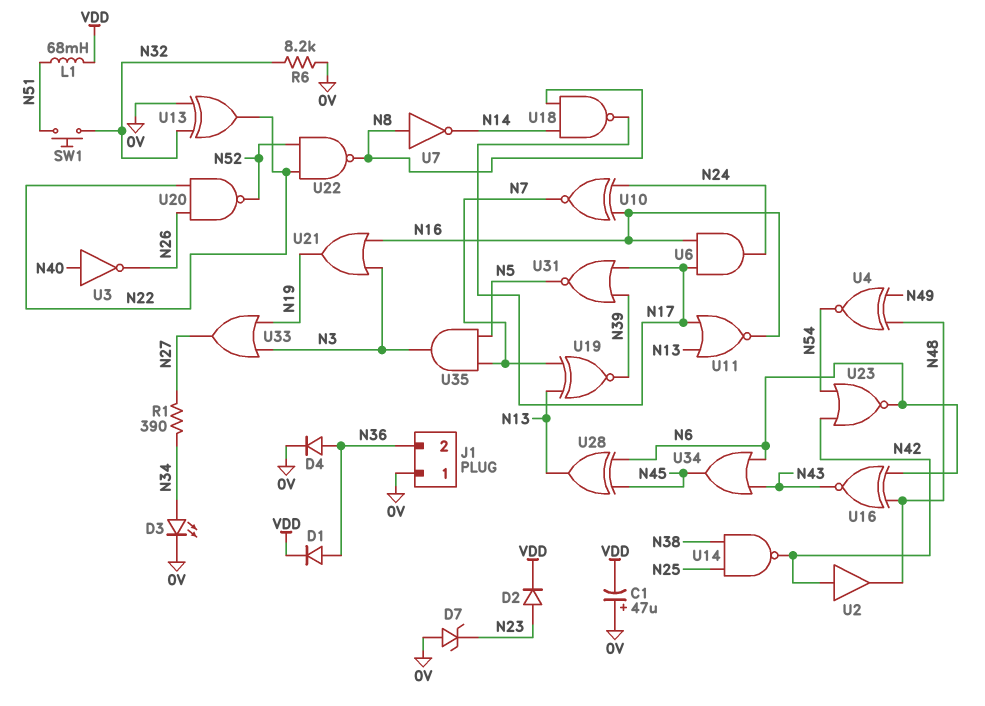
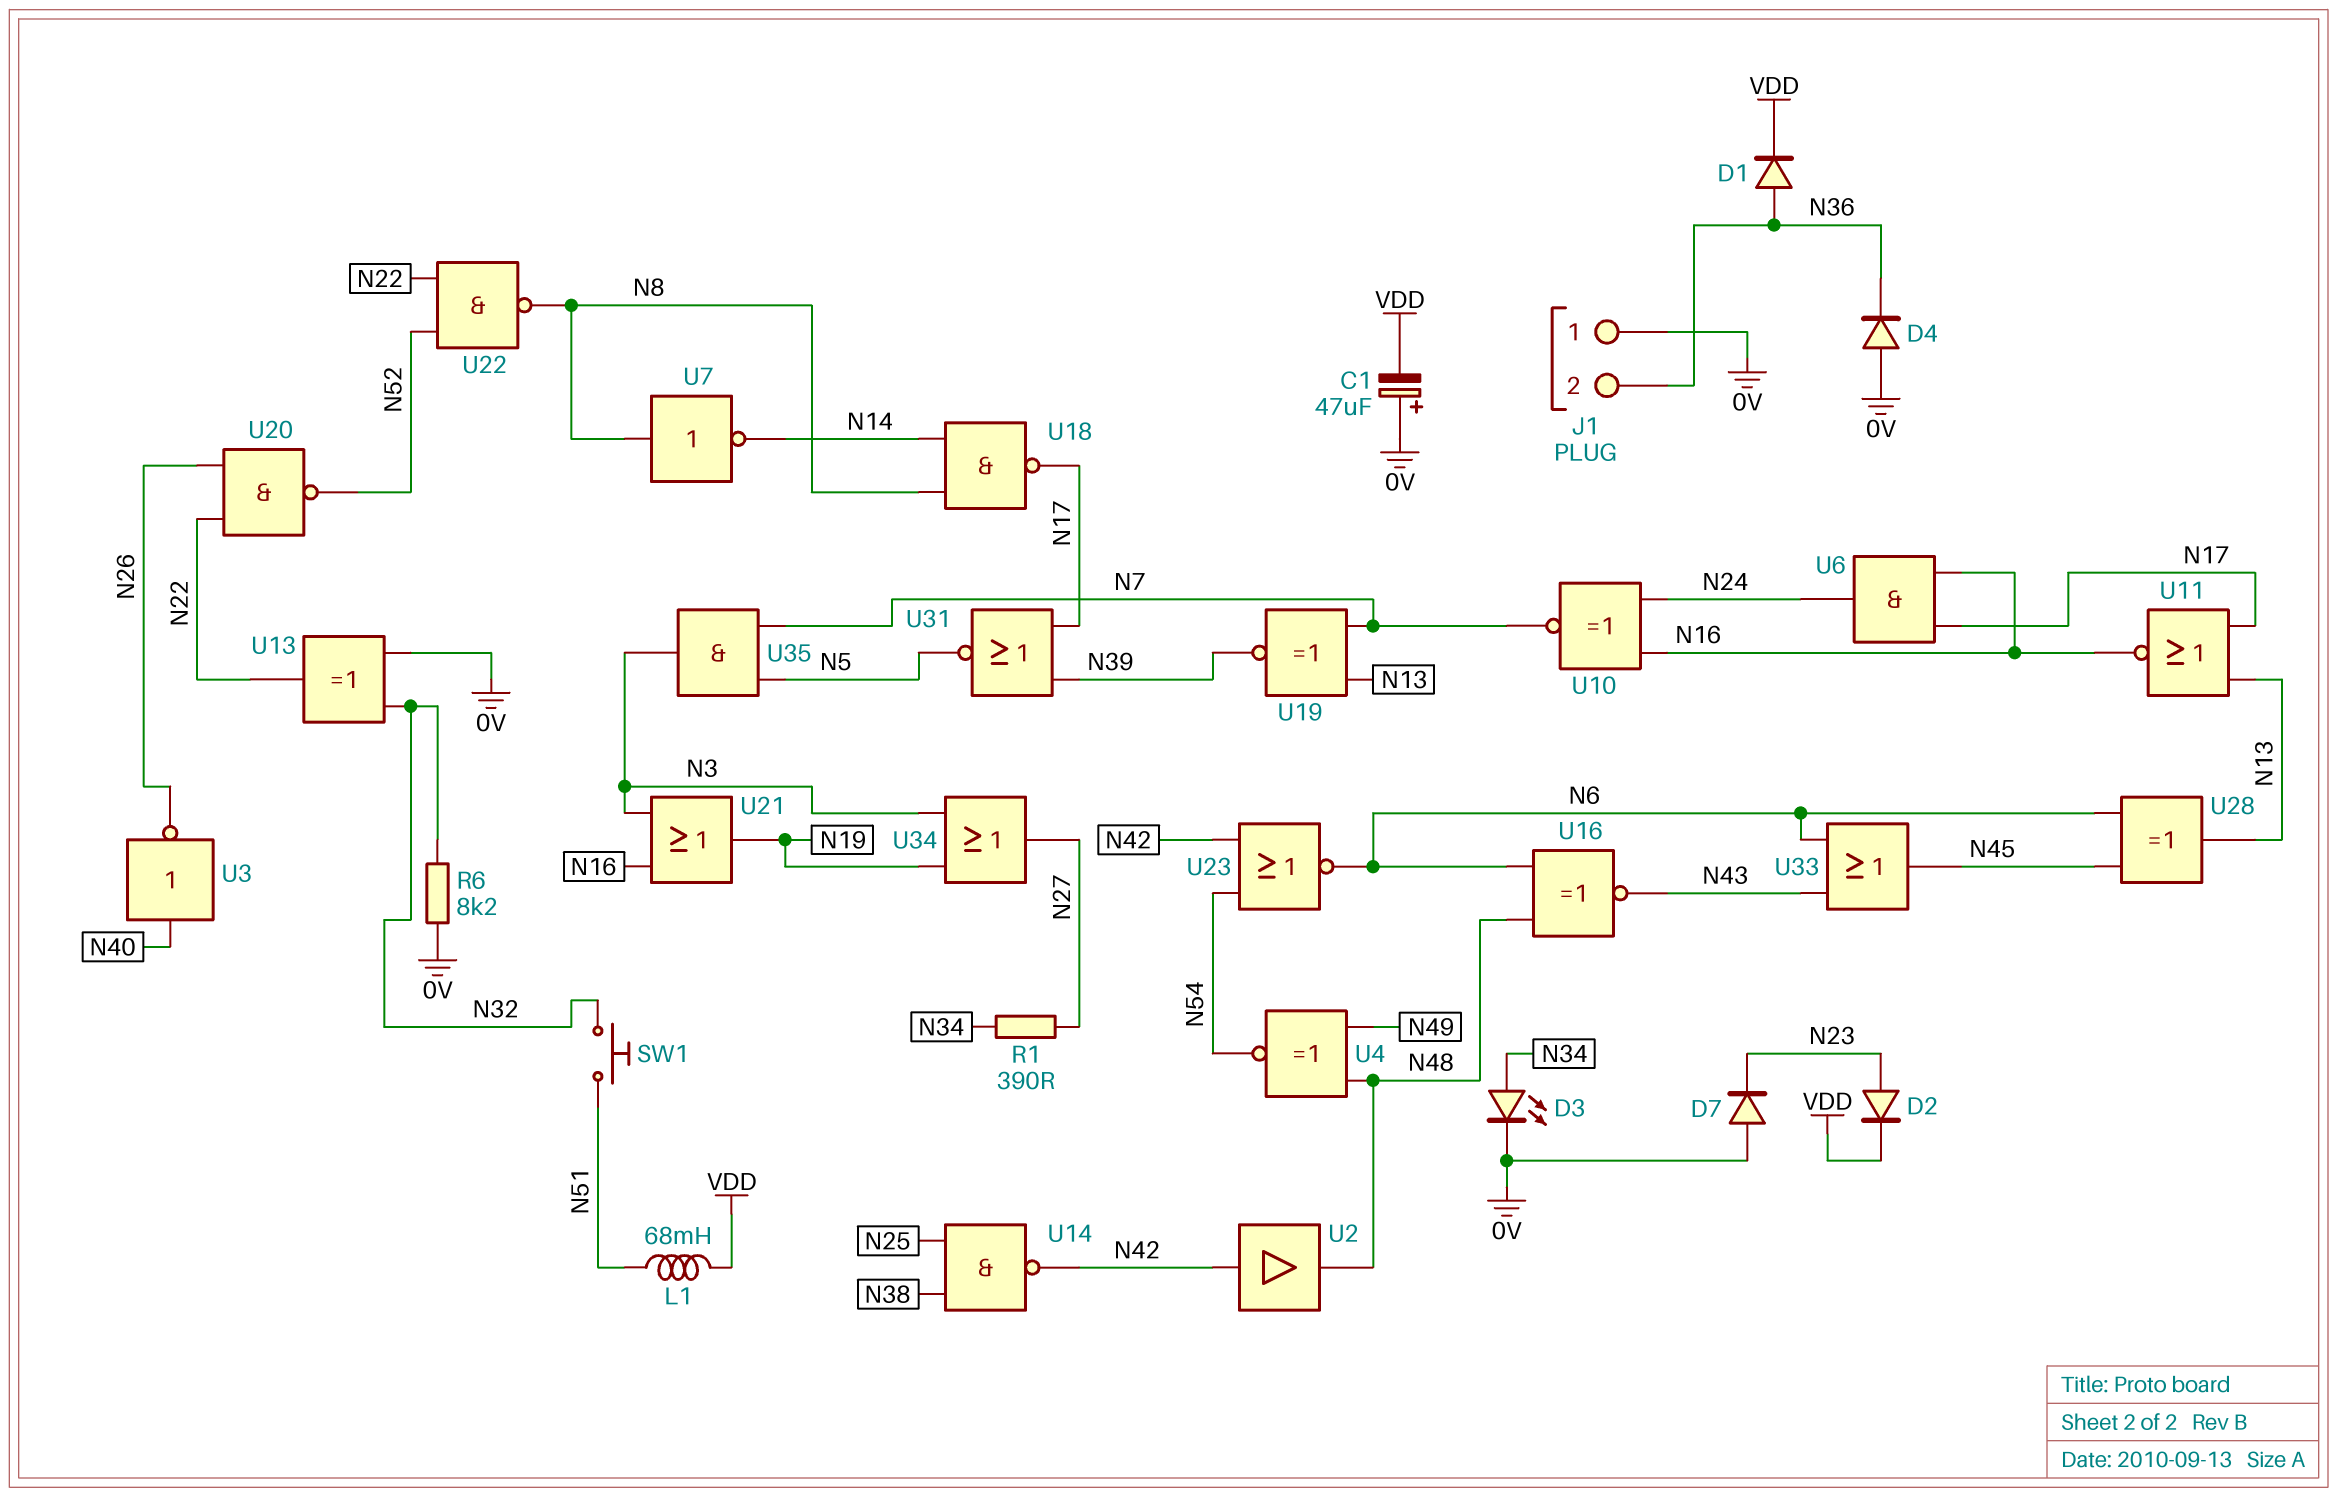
D4: diode (A N36, K 0V) -> diode (A 0V, K N36)
D7: zener (A 0V, K N23) -> diode (A 0V, K N23)
U33: OR (in N3, in N19, out N27) -> OR (in N6, in N43, out N45)
U34: OR (in N6, in N43, out N45) -> OR (in N3, in N19, out N27)

